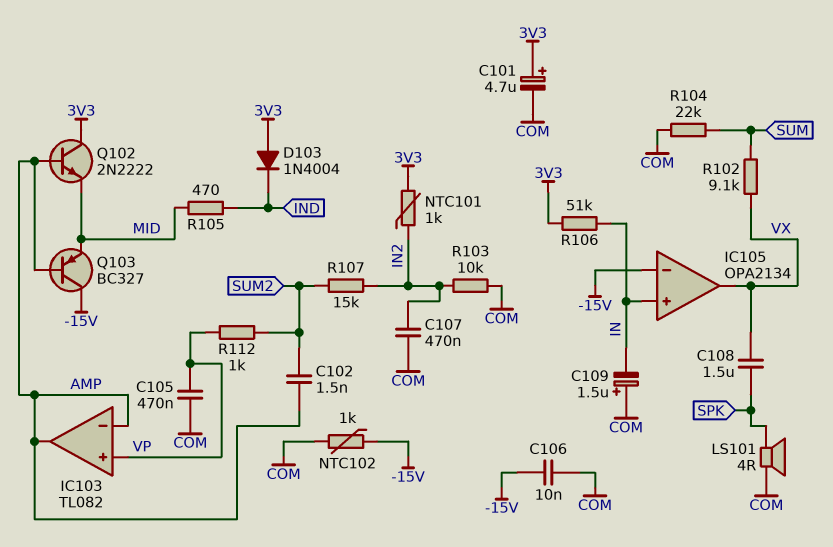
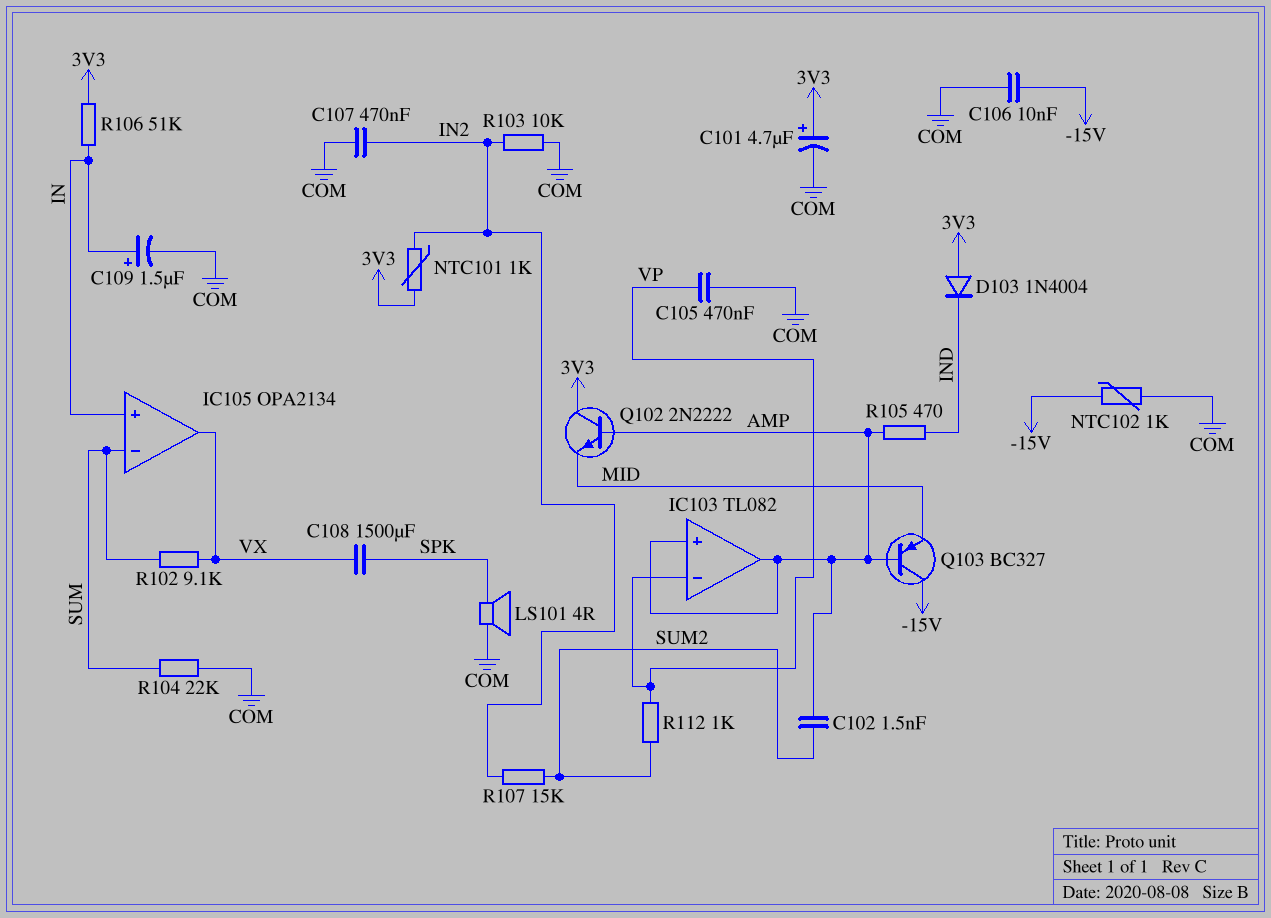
C108: 1.5uF (SPK, VX) -> 1500uF (SPK, VX)
C109: 1.5uF (plus COM, minus IN) -> 1.5uF (plus IN, minus COM)
IC103 pin in+: VP -> AMP
IC103 pin in-: AMP -> VP
IC105 pin in-: -15V -> SUM
R105: 470 (IND, MID) -> 470 (AMP, IND)

